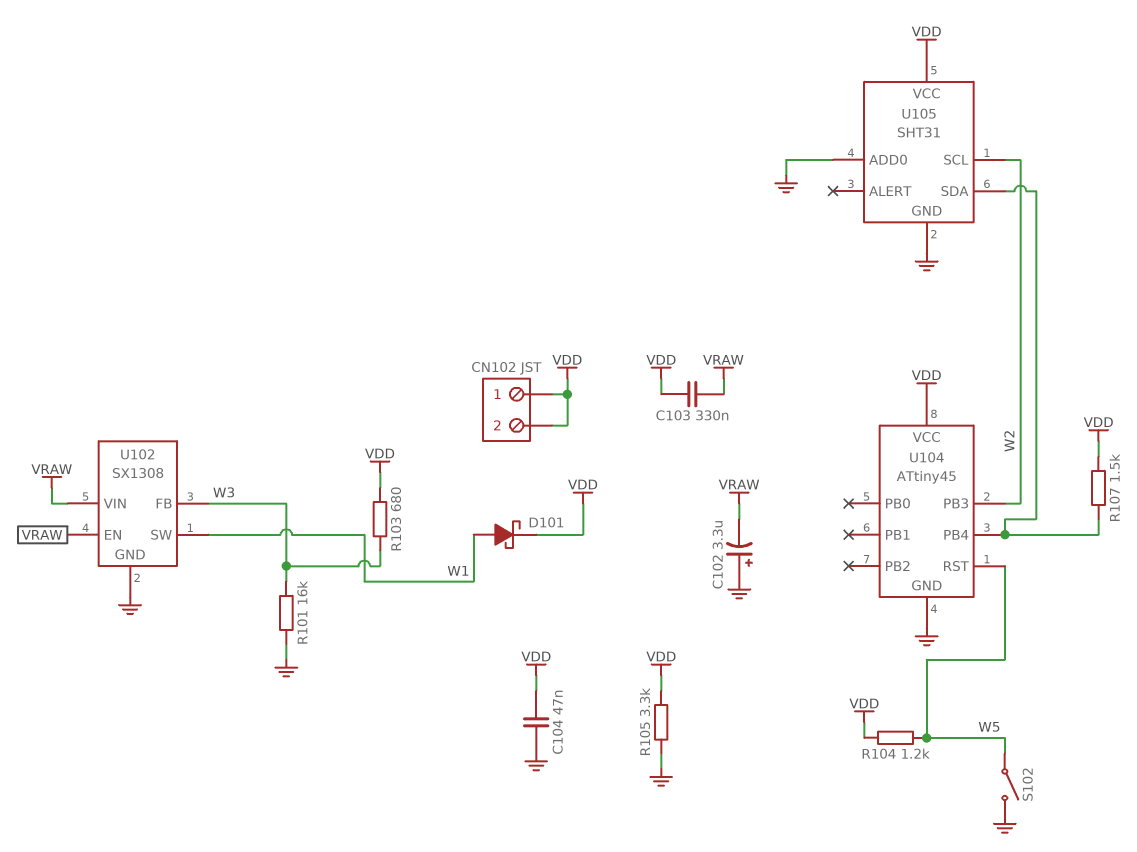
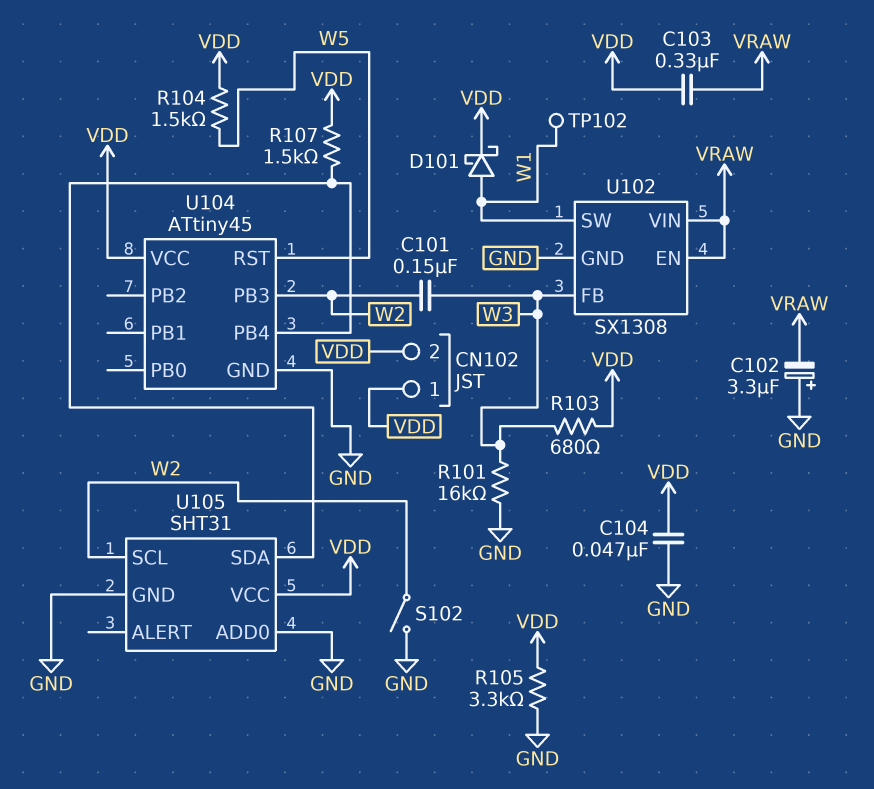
C101: none -> 150nF (W2, W3)
R104: 1.2k (VDD, W5) -> 1.5k (VDD, W5)
S102: switch (GND, W5) -> switch (GND, W2)
TP102: none -> test point (W1)

